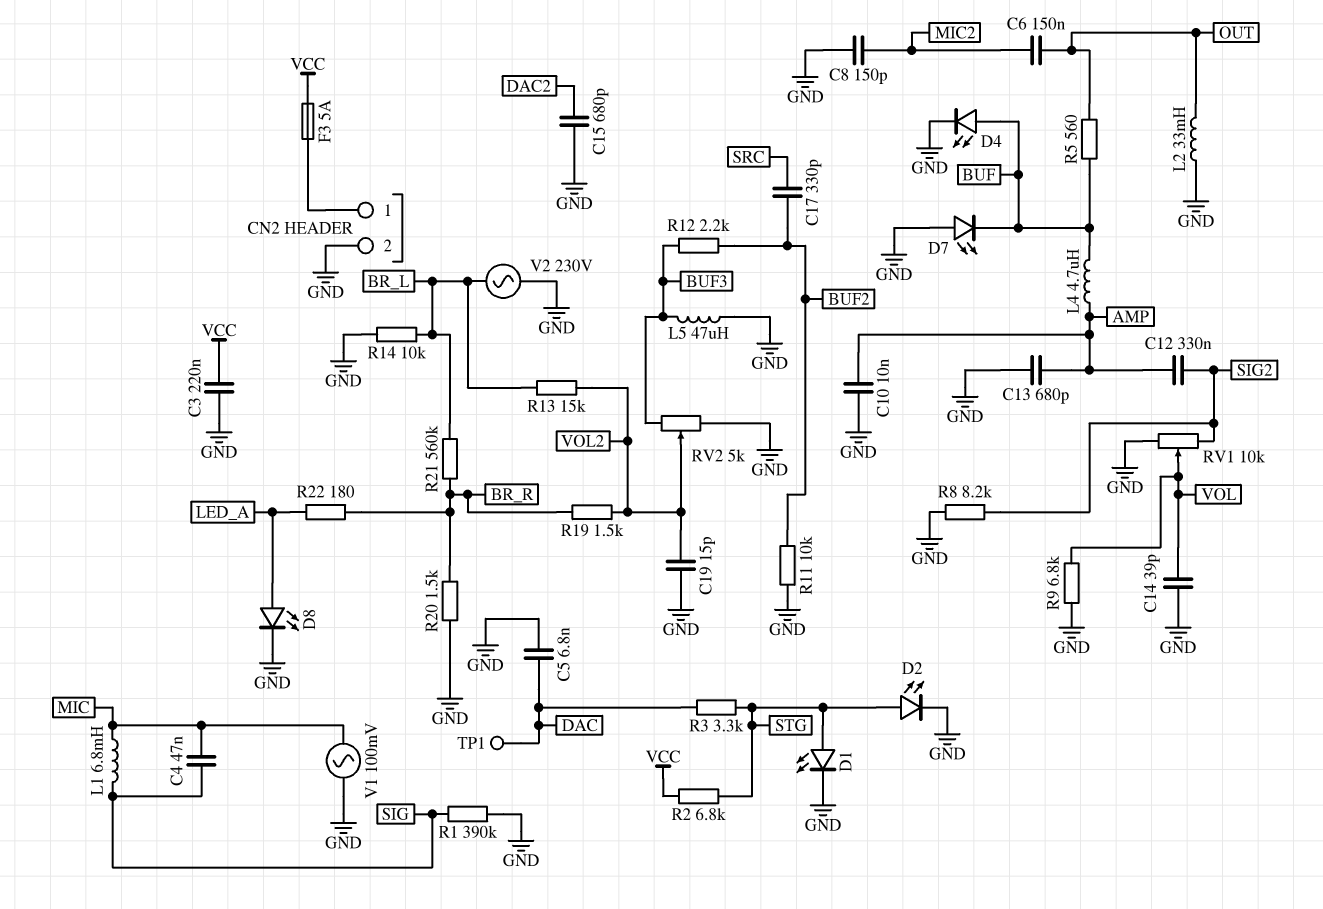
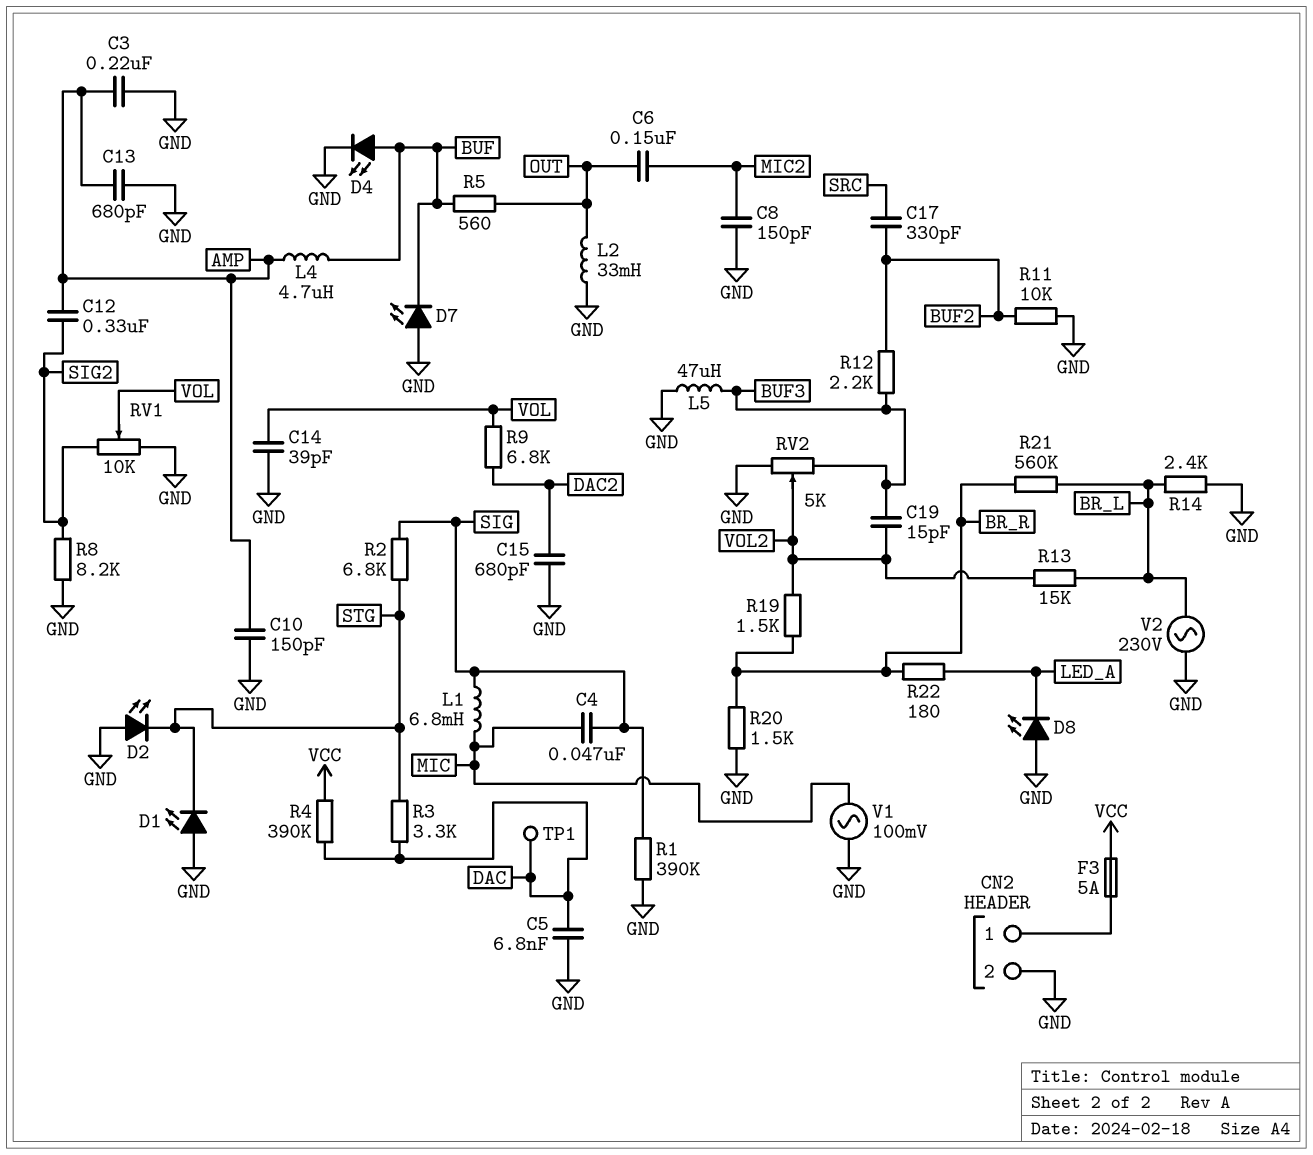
C3: 220nF (GND, VCC) -> 220nF (AMP, GND)
C10: 10nF (AMP, GND) -> 150pF (AMP, GND)
C19: 15pF (GND, VOL2) -> 15pF (BUF3, VOL2)
D1: LED (A STG, K GND) -> LED (A GND, K STG)
D2: LED (A STG, K GND) -> LED (A GND, K STG)
D8: LED (A LED_A, K GND) -> LED (A GND, K LED_A)
R2: 6.8k (STG, VCC) -> 6.8k (SIG, STG)
R4: none -> 390k (DAC, VCC)
R9: 6.8k (GND, VOL) -> 6.8k (DAC2, VOL)
R14: 10k (BR_L, GND) -> 2.4k (BR_L, GND)

